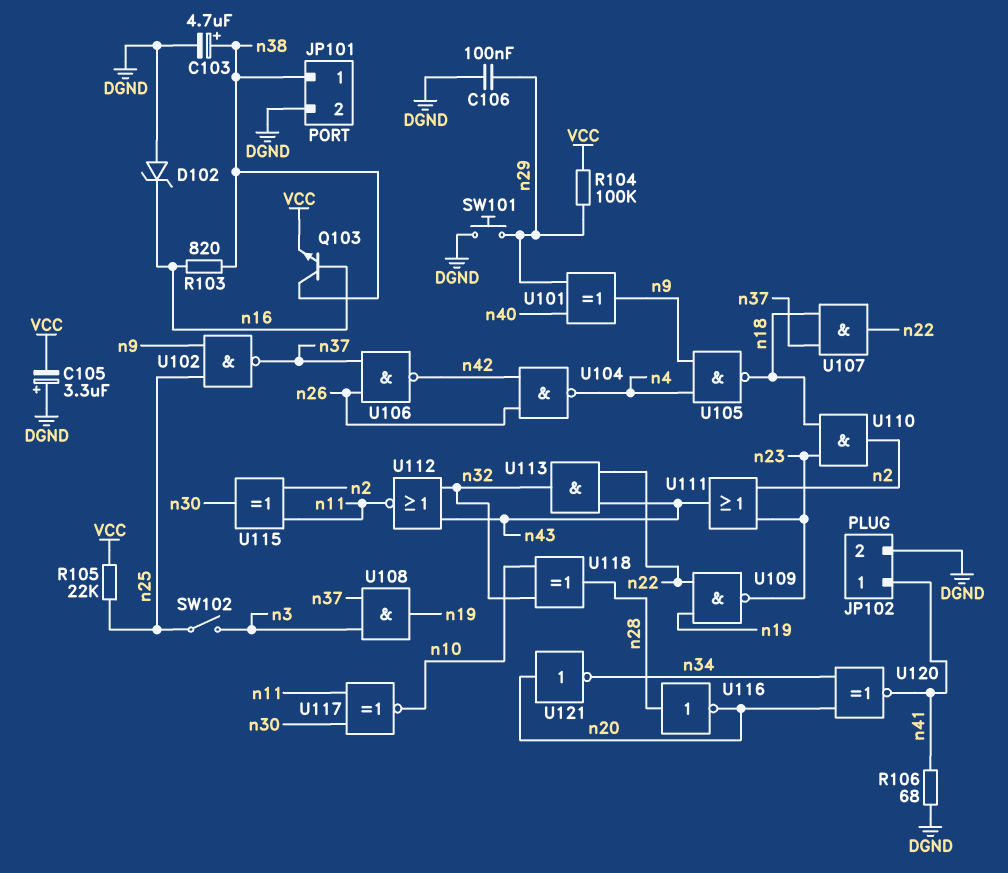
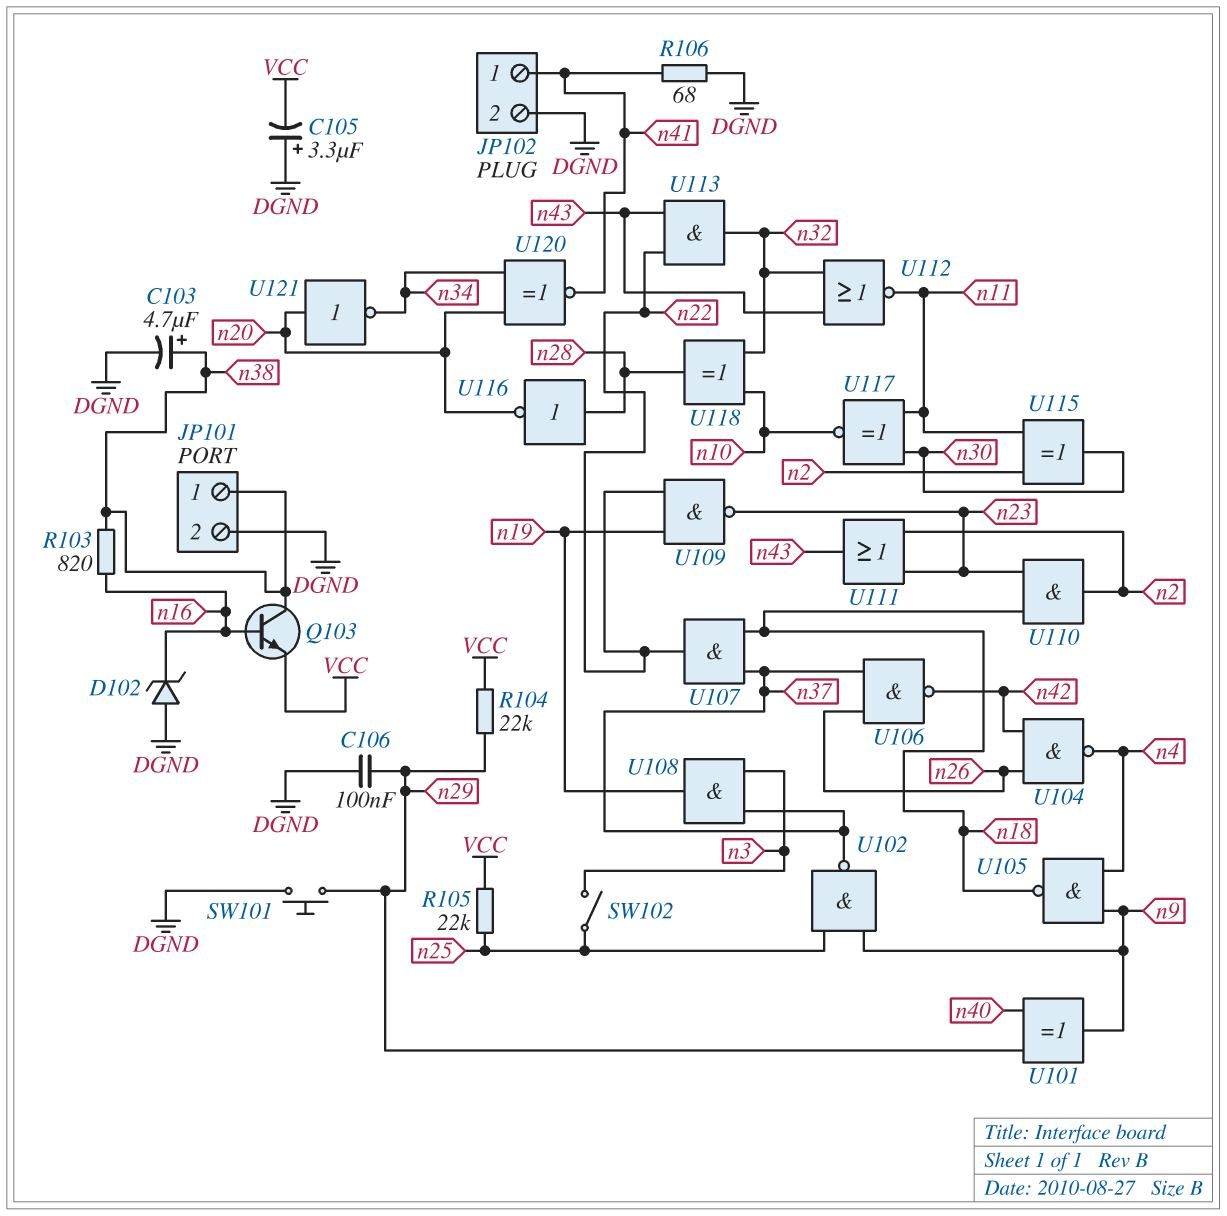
R104: 100k (VCC, n29) -> 22k (VCC, n29)

